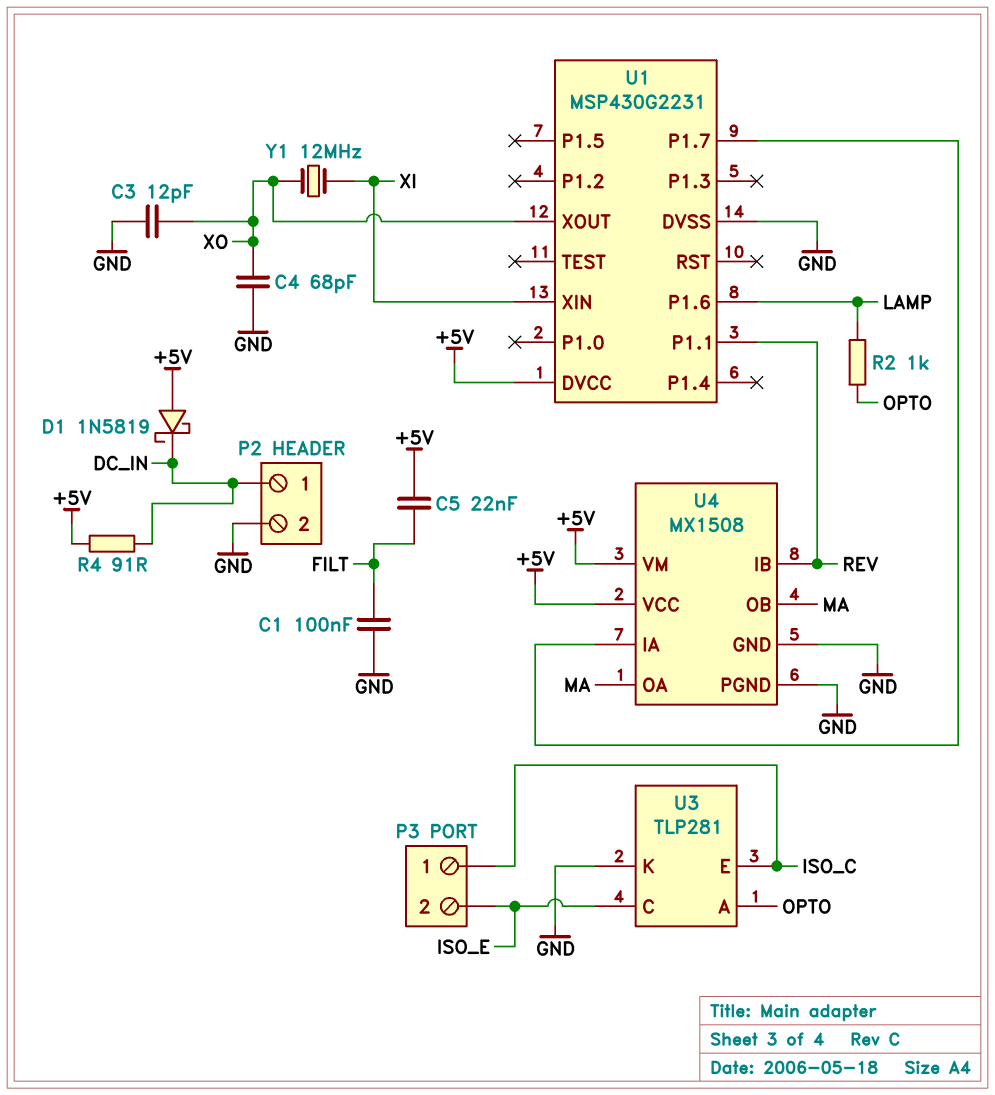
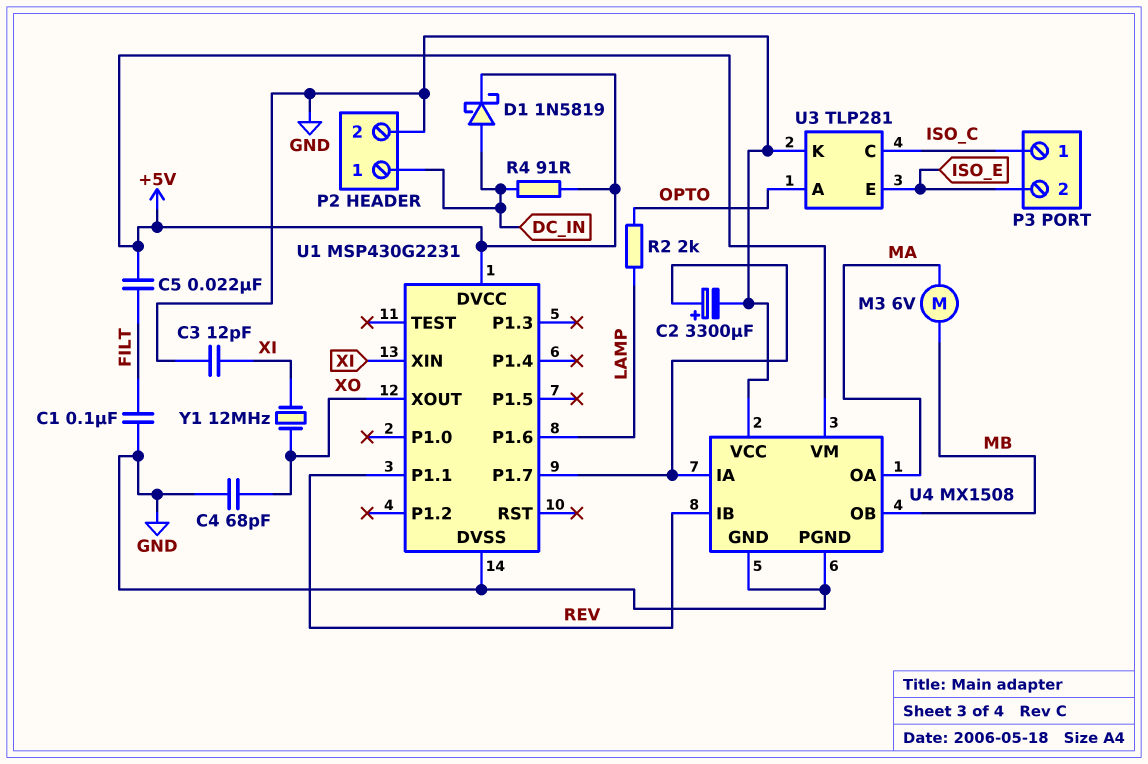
C2: none -> 3300uF (plus U1/P1.7, minus GND)
C3: 12pF (GND, XO) -> 12pF (GND, XI)
D1: schottky 1N5819 (A +5V, K DC_IN) -> schottky 1N5819 (A DC_IN, K +5V)
M3: none -> motor 6V (MA, MB)
R2: 1k (LAMP, OPTO) -> 2k (LAMP, OPTO)
U3 pin C: ISO_E -> ISO_C
U3 pin E: ISO_C -> ISO_E
U4 pin OB: MA -> MB
U4 pin VCC: +5V -> GND

